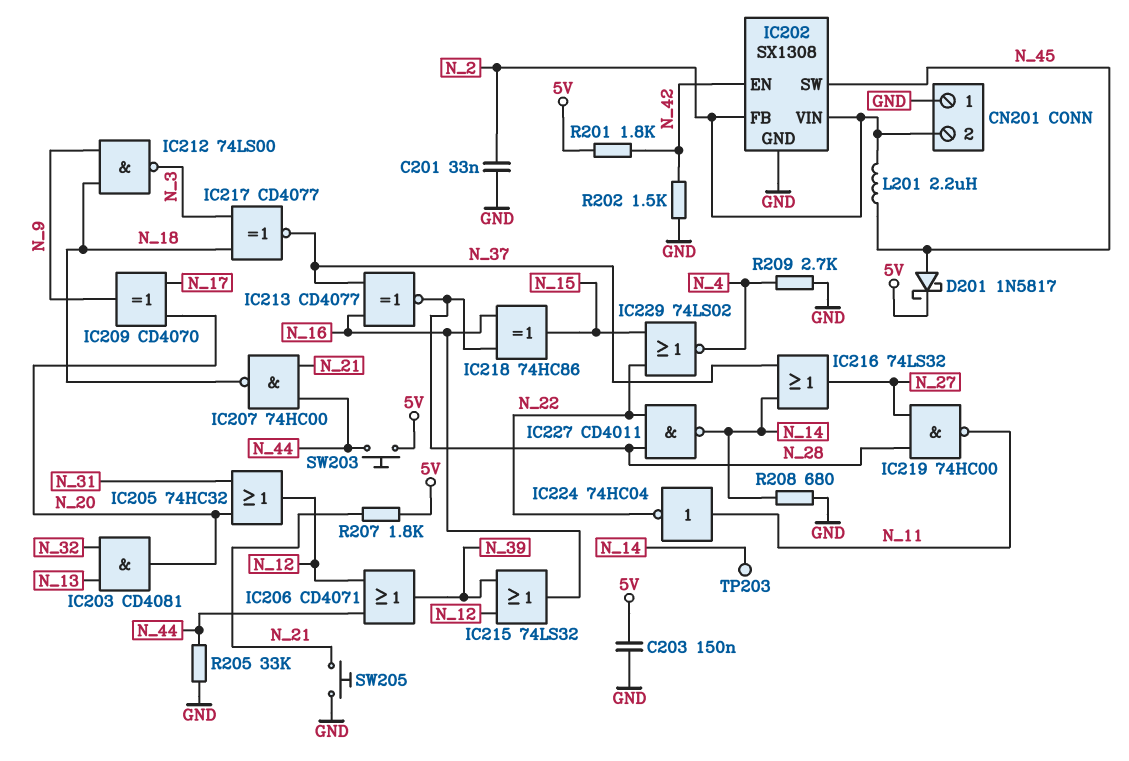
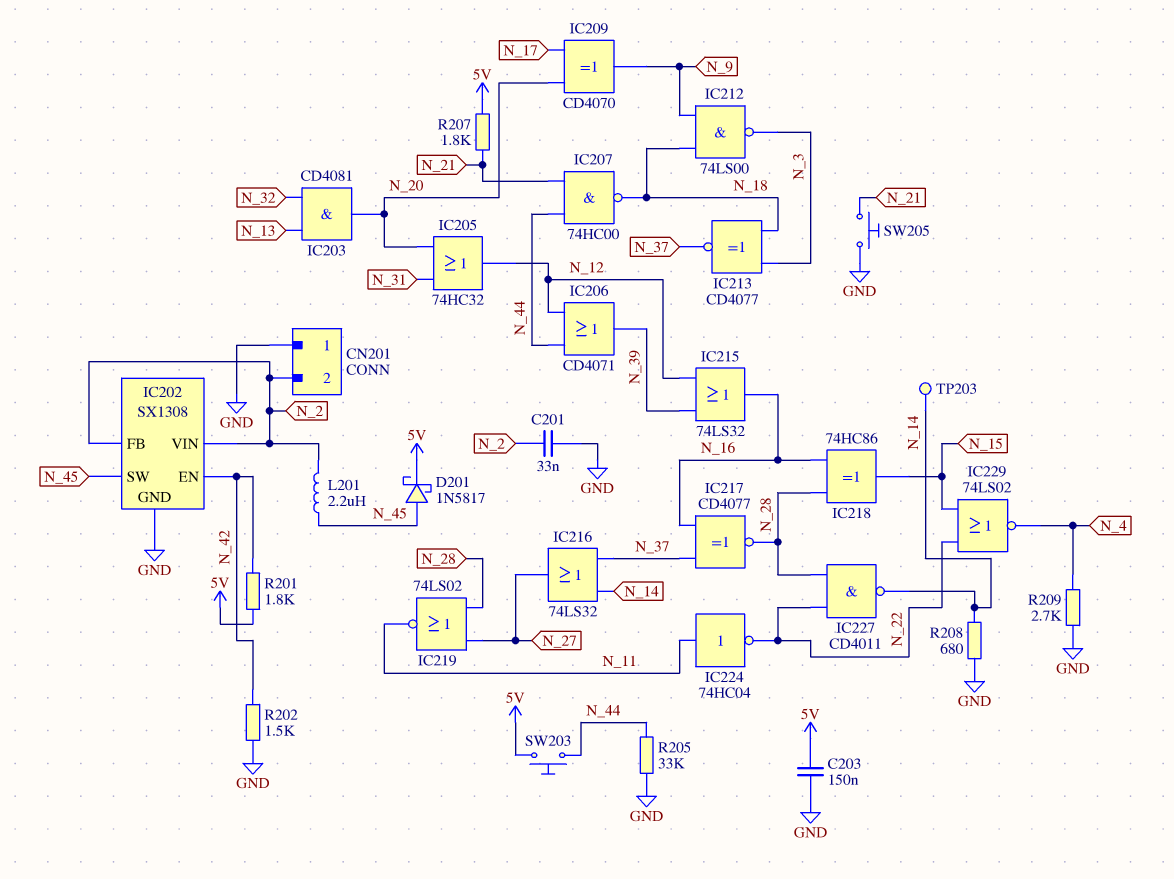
IC213: XNOR CD4077 (in N_16, in N_37, out N_28) -> XNOR CD4077 (in N_3, in N_18, out N_37)
IC217: XNOR CD4077 (in N_3, in N_18, out N_37) -> XNOR CD4077 (in N_16, in N_37, out N_28)
IC219: NAND 74HC00 (in N_27, in N_28, out N_11) -> NOR 74LS02 (in N_27, in N_28, out N_11)

